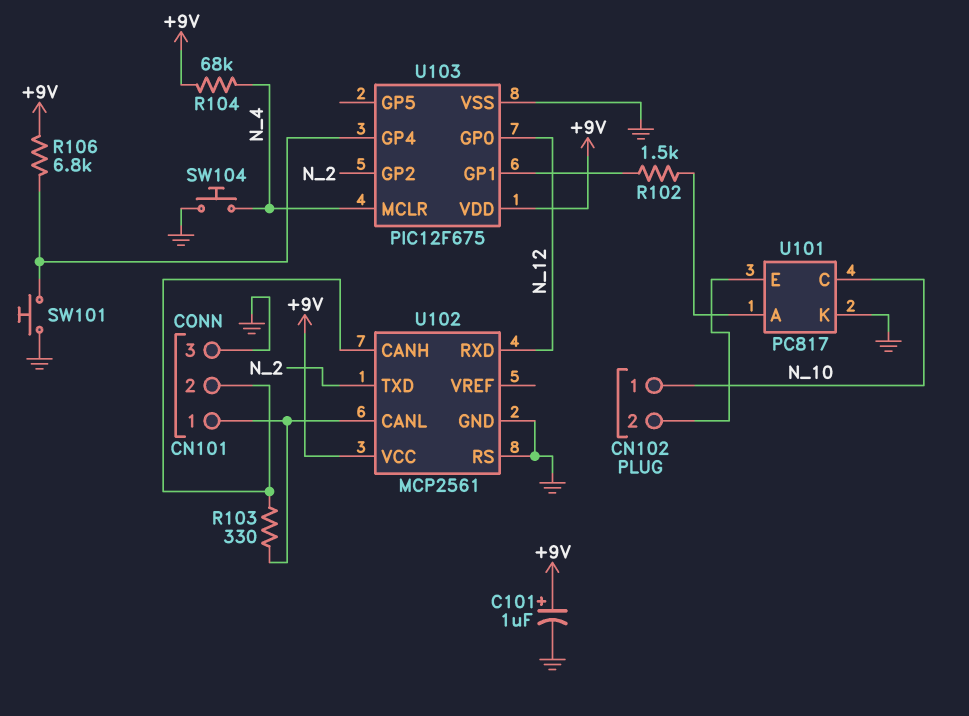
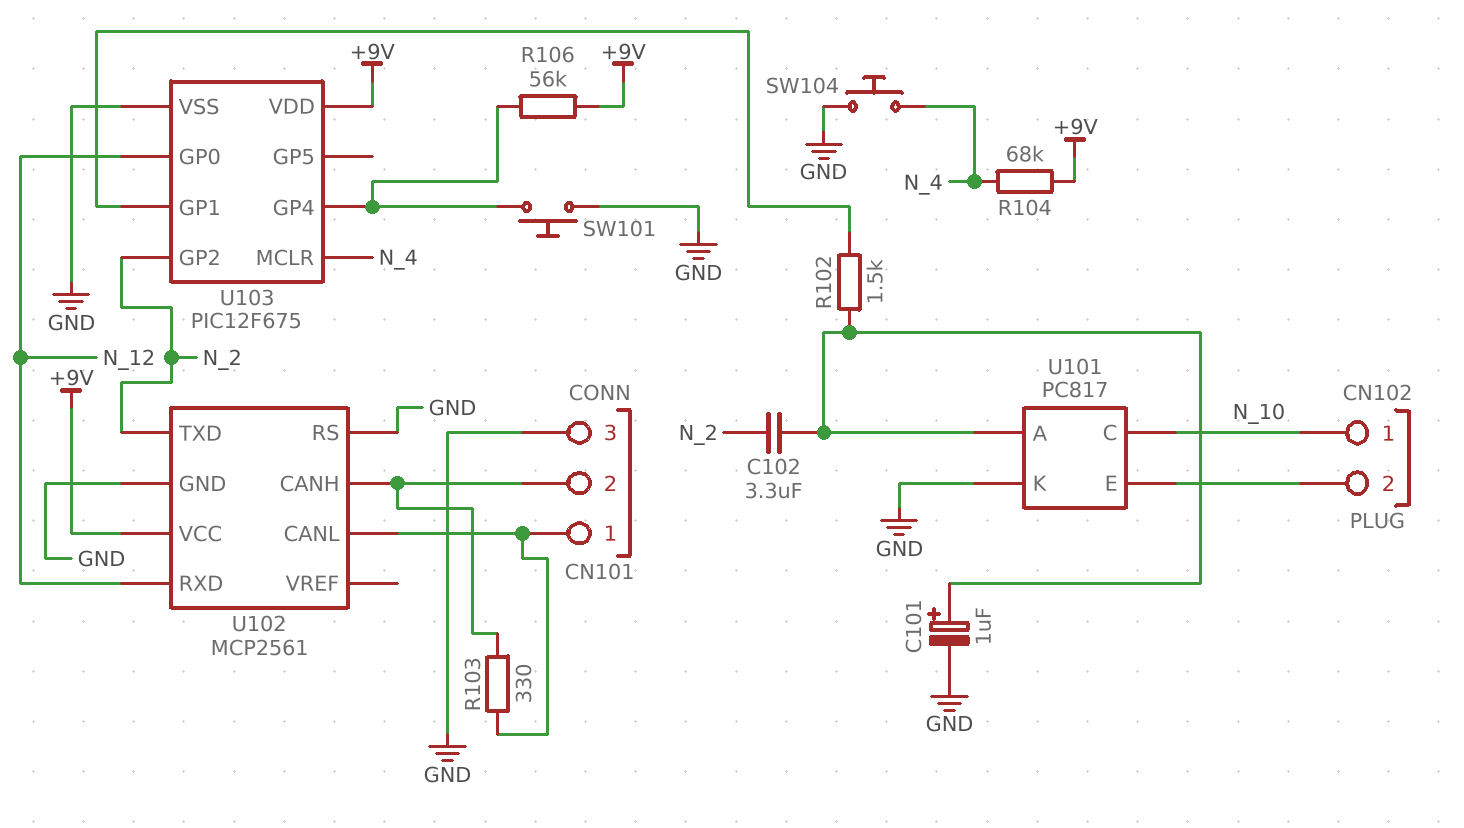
C101: 1uF (plus +9V, minus GND) -> 1uF (plus U101/A, minus GND)
C102: none -> 3.3uF (N_2, U101/A)
R106: 6.8k (+9V, U103/GP4) -> 56k (+9V, U103/GP4)

